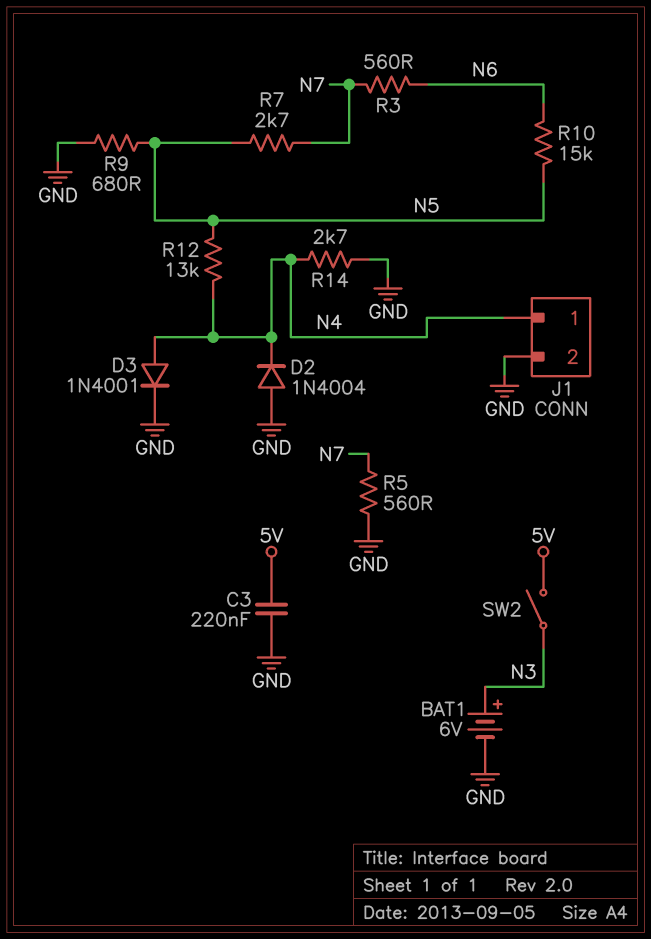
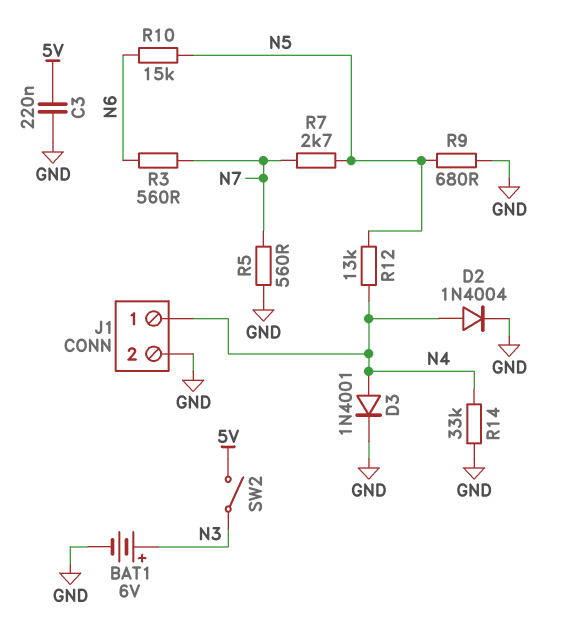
D2: diode 1N4004 (A GND, K N4) -> diode 1N4004 (A N4, K GND)
R14: 2.7k (GND, N4) -> 33k (GND, N4)

